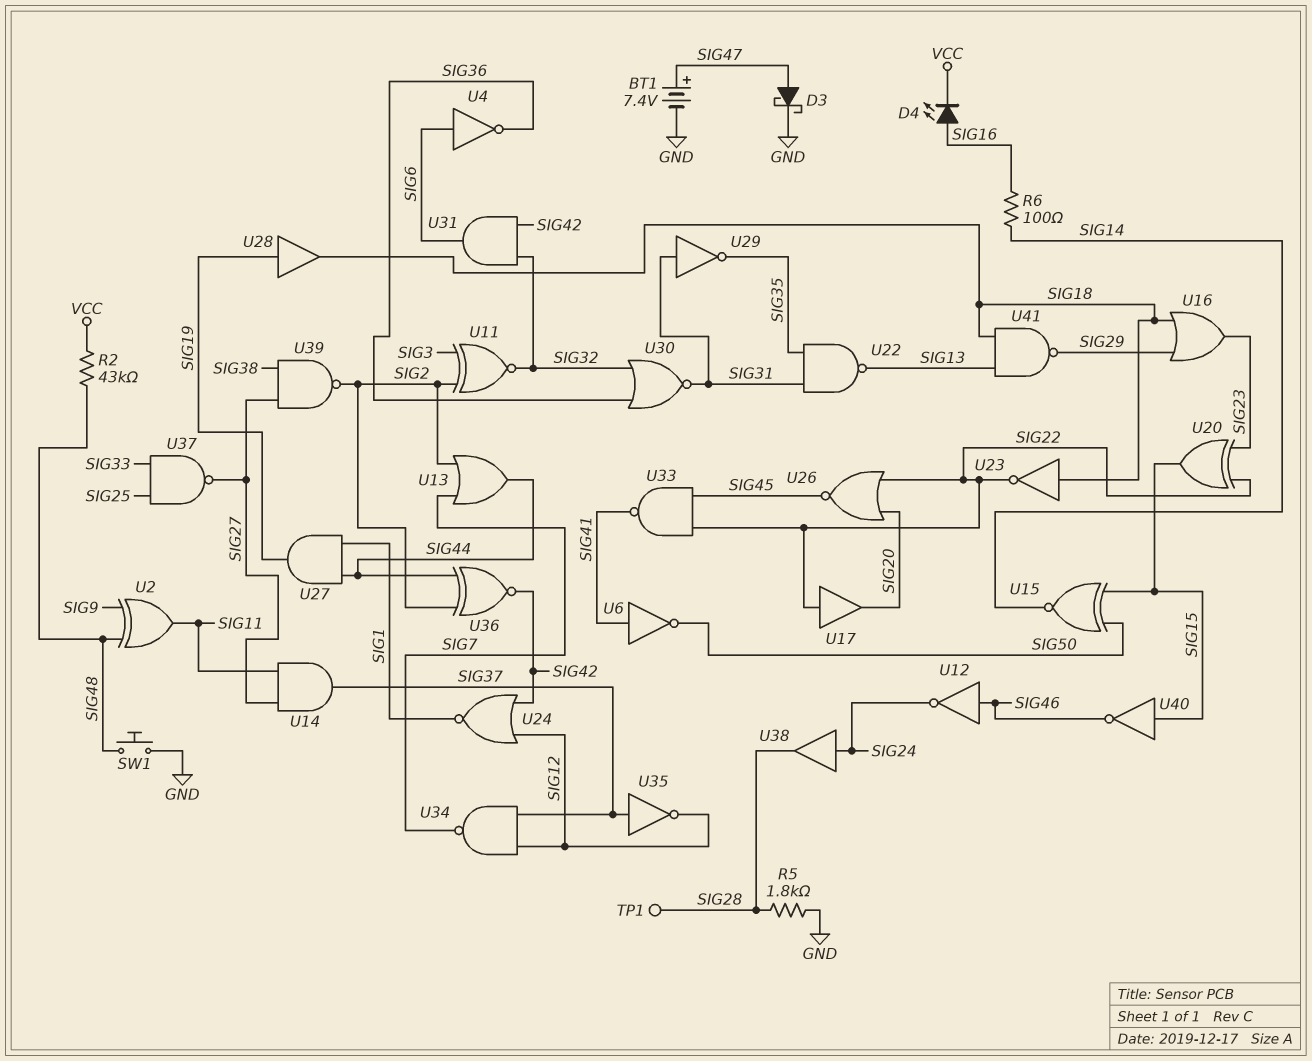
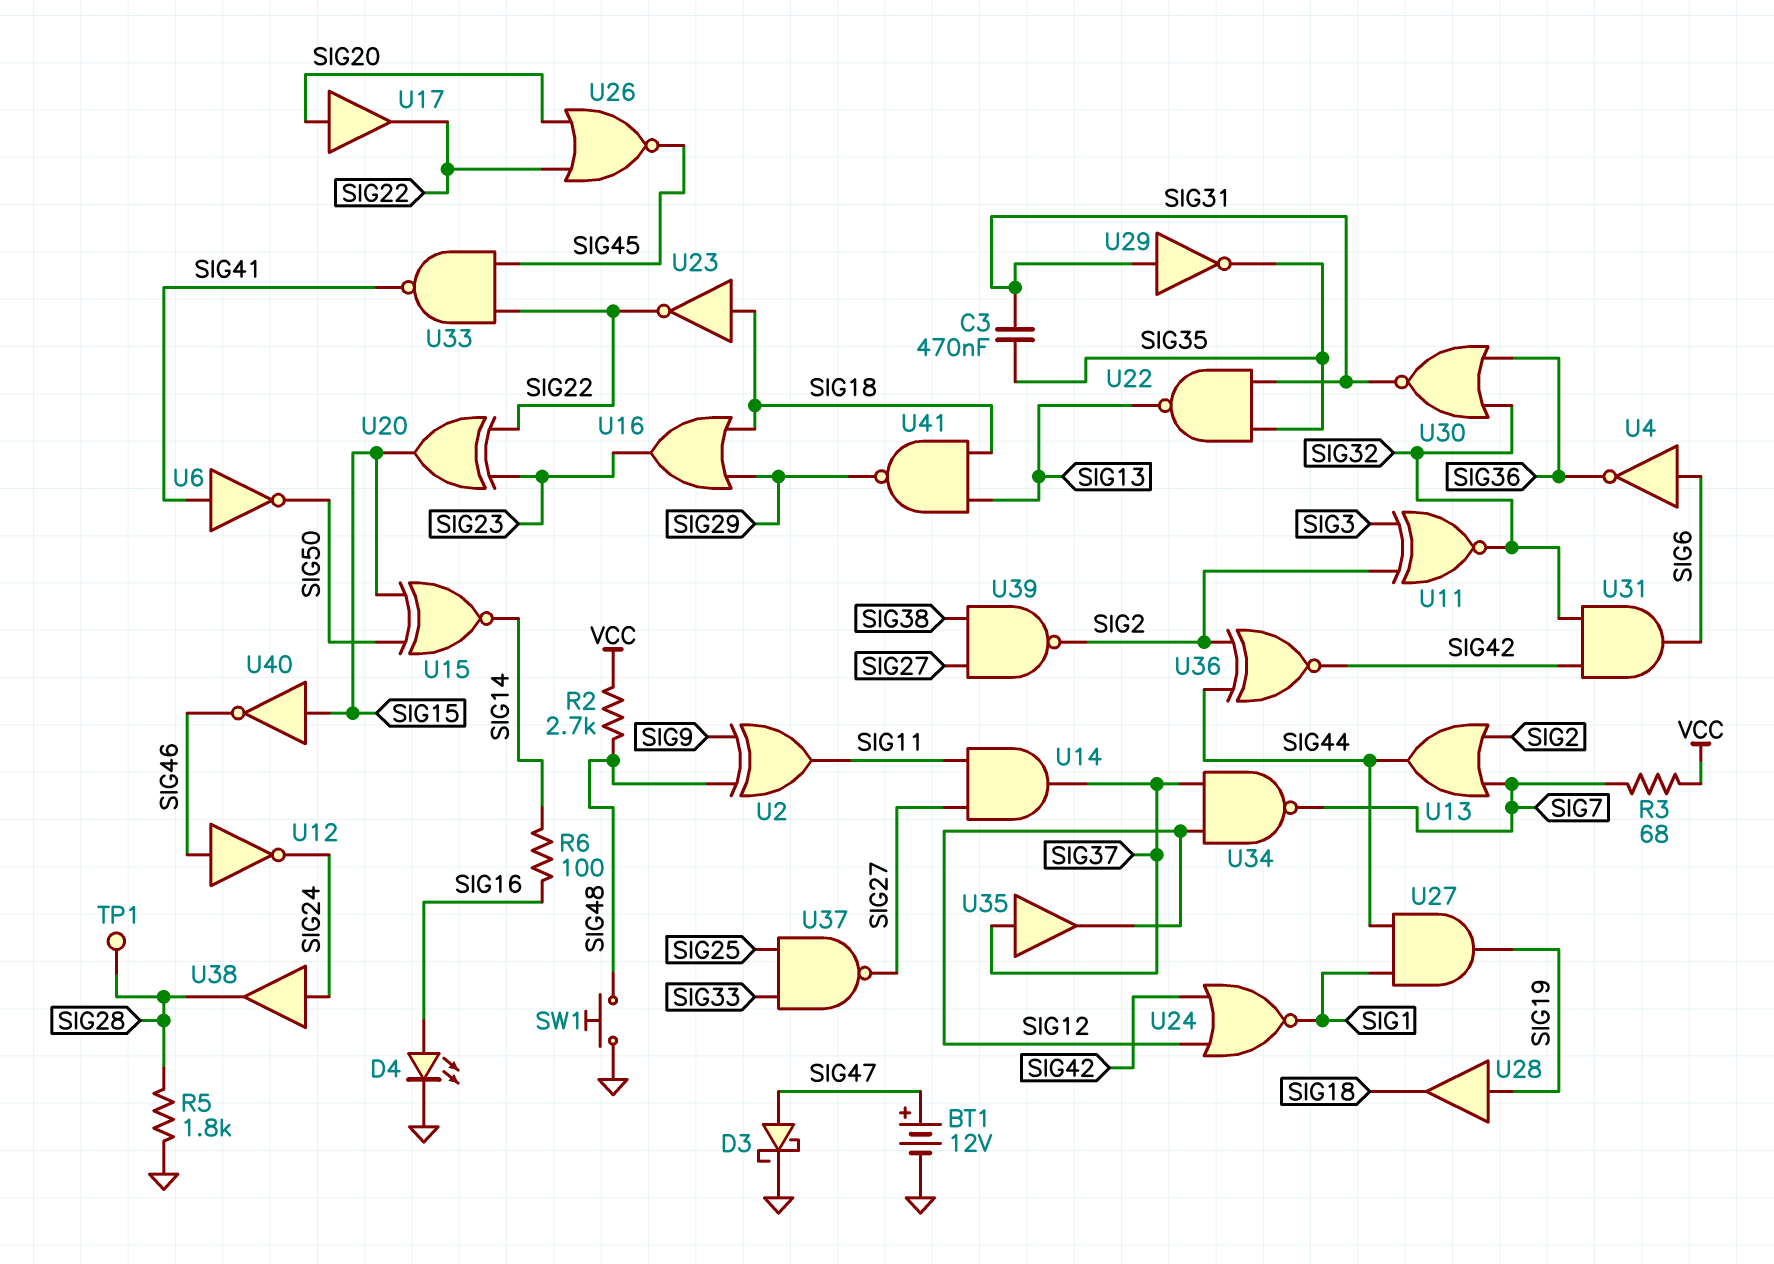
BT1: 7.4V (plus SIG47, minus GND) -> 12V (plus SIG47, minus GND)
C3: none -> 470nF (SIG31, SIG35)
D4: LED (A SIG16, K VCC) -> LED (A SIG16, K GND)
R2: 43k (SIG48, VCC) -> 2.7k (SIG48, VCC)
R3: none -> 68 (SIG7, VCC)
U17: buffer (in SIG22, out SIG20) -> buffer (in SIG20, out SIG22)
U35: NOT (in SIG37, out SIG12) -> buffer (in SIG37, out SIG12)

